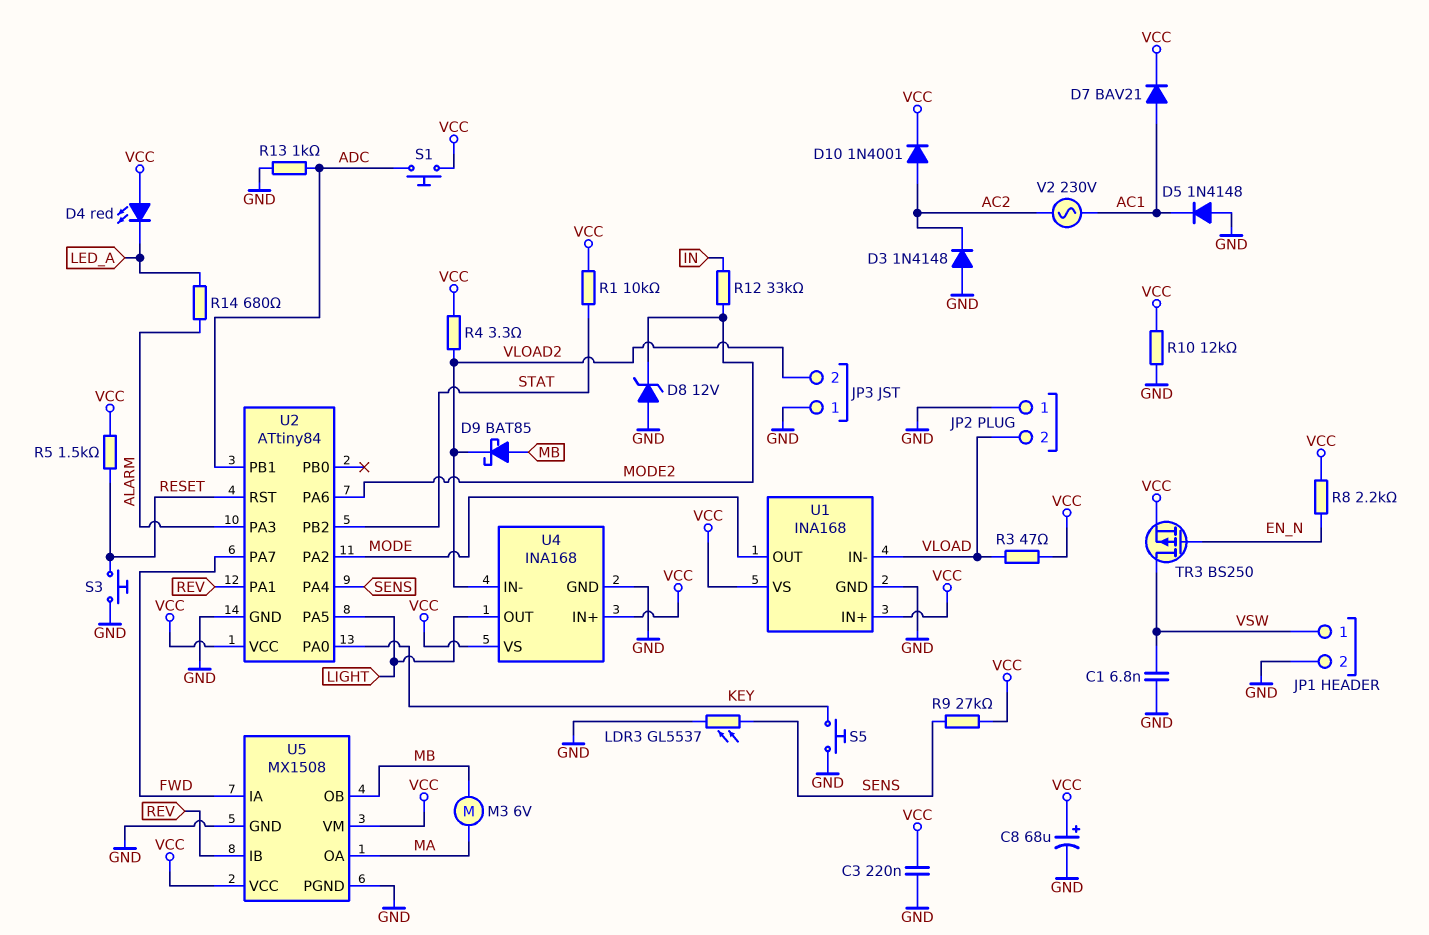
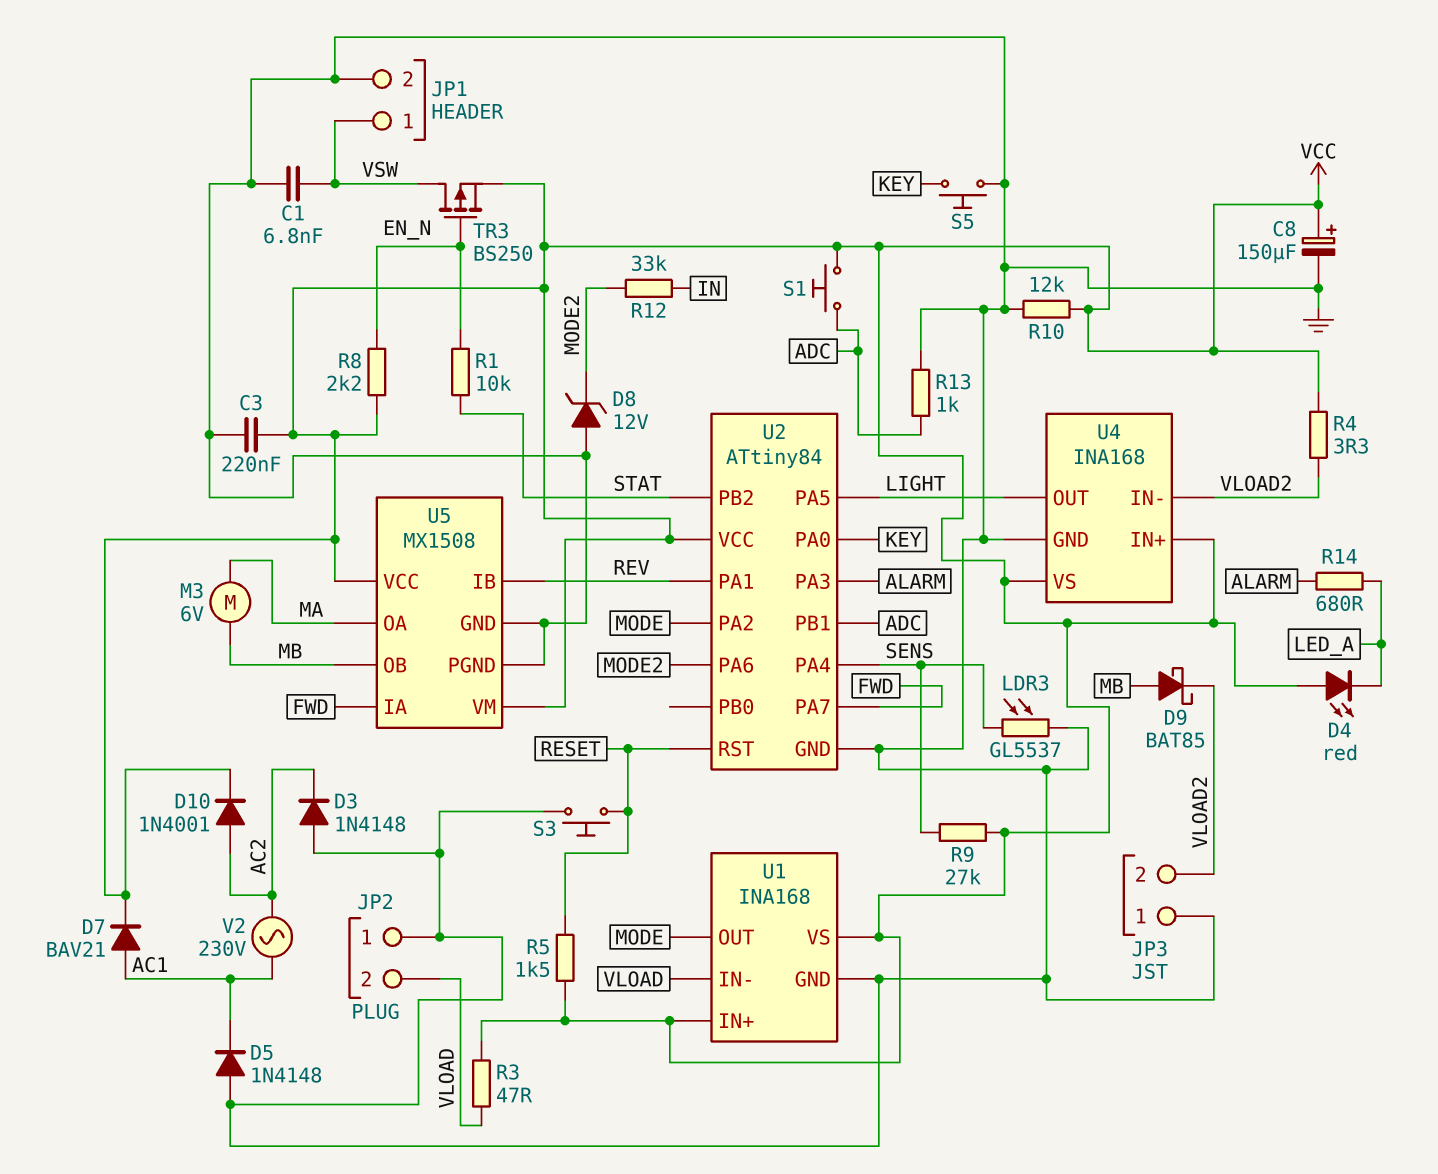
C8: 68uF (plus VCC, minus GND) -> 150uF (plus VCC, minus GND)
R1: 10k (STAT, VCC) -> 10k (EN_N, STAT)

